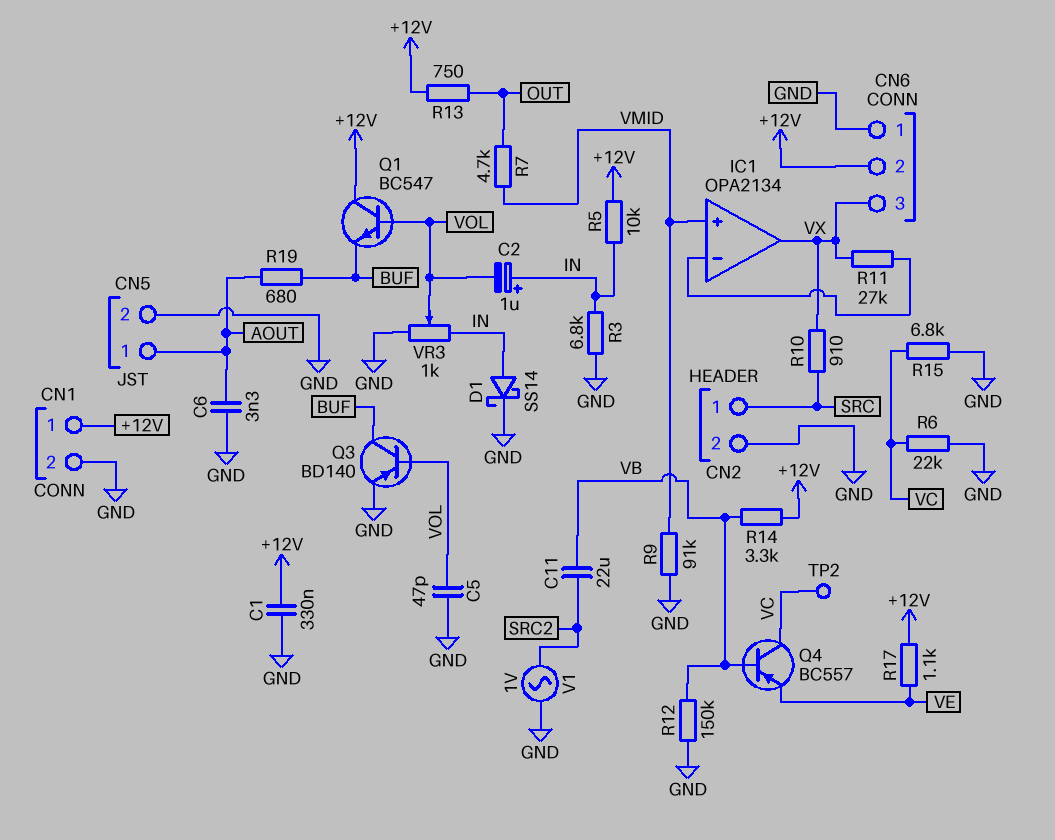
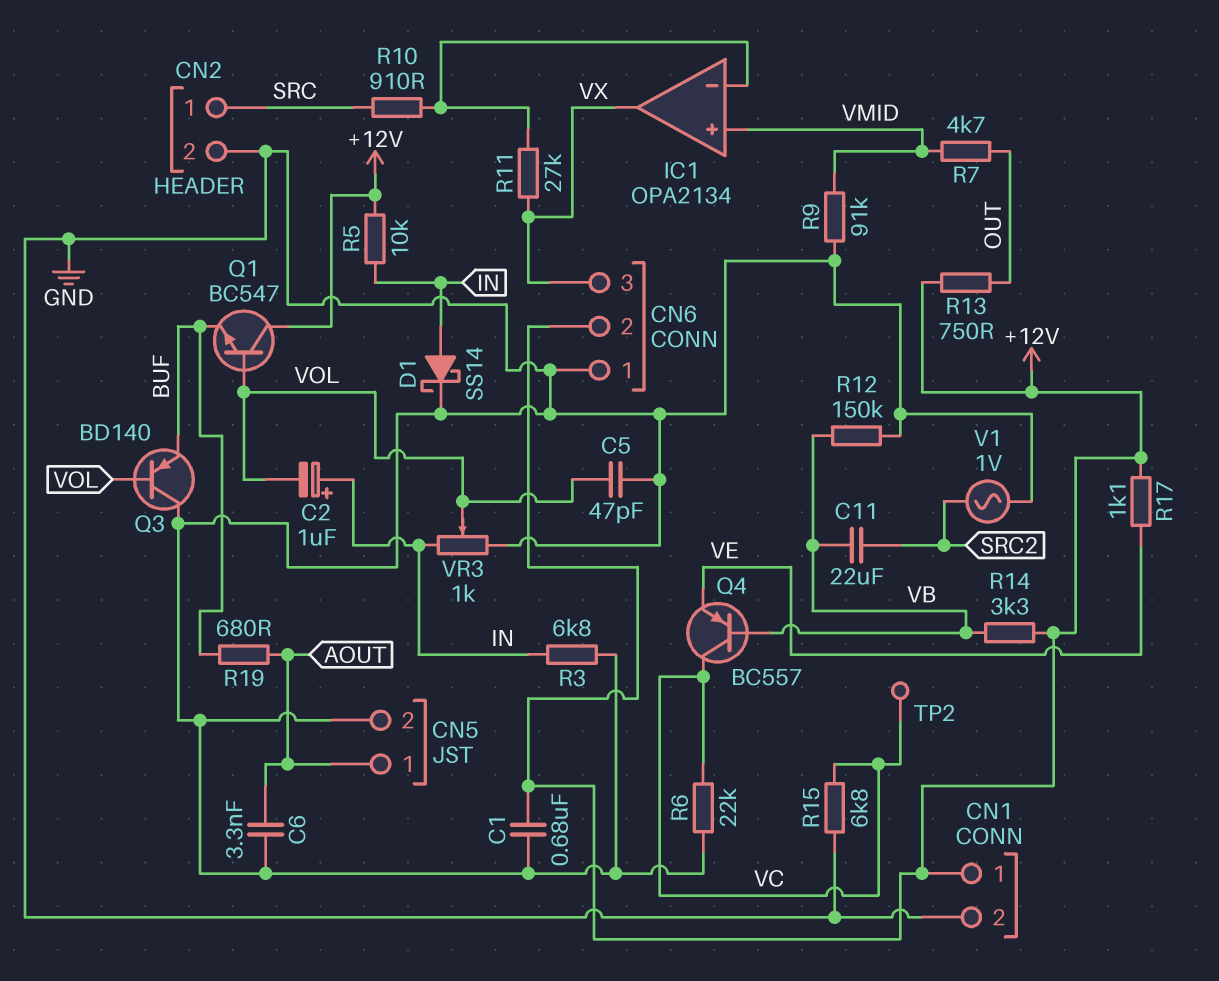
C1: 330nF (+12V, GND) -> 680nF (+12V, GND)
Q3: PNP BD140 (B VOL, C BUF, E GND) -> PNP BD140 (B VOL, C GND, E BUF)
R10: 910 (SRC, VX) -> 910 (IC1/in-, SRC)

